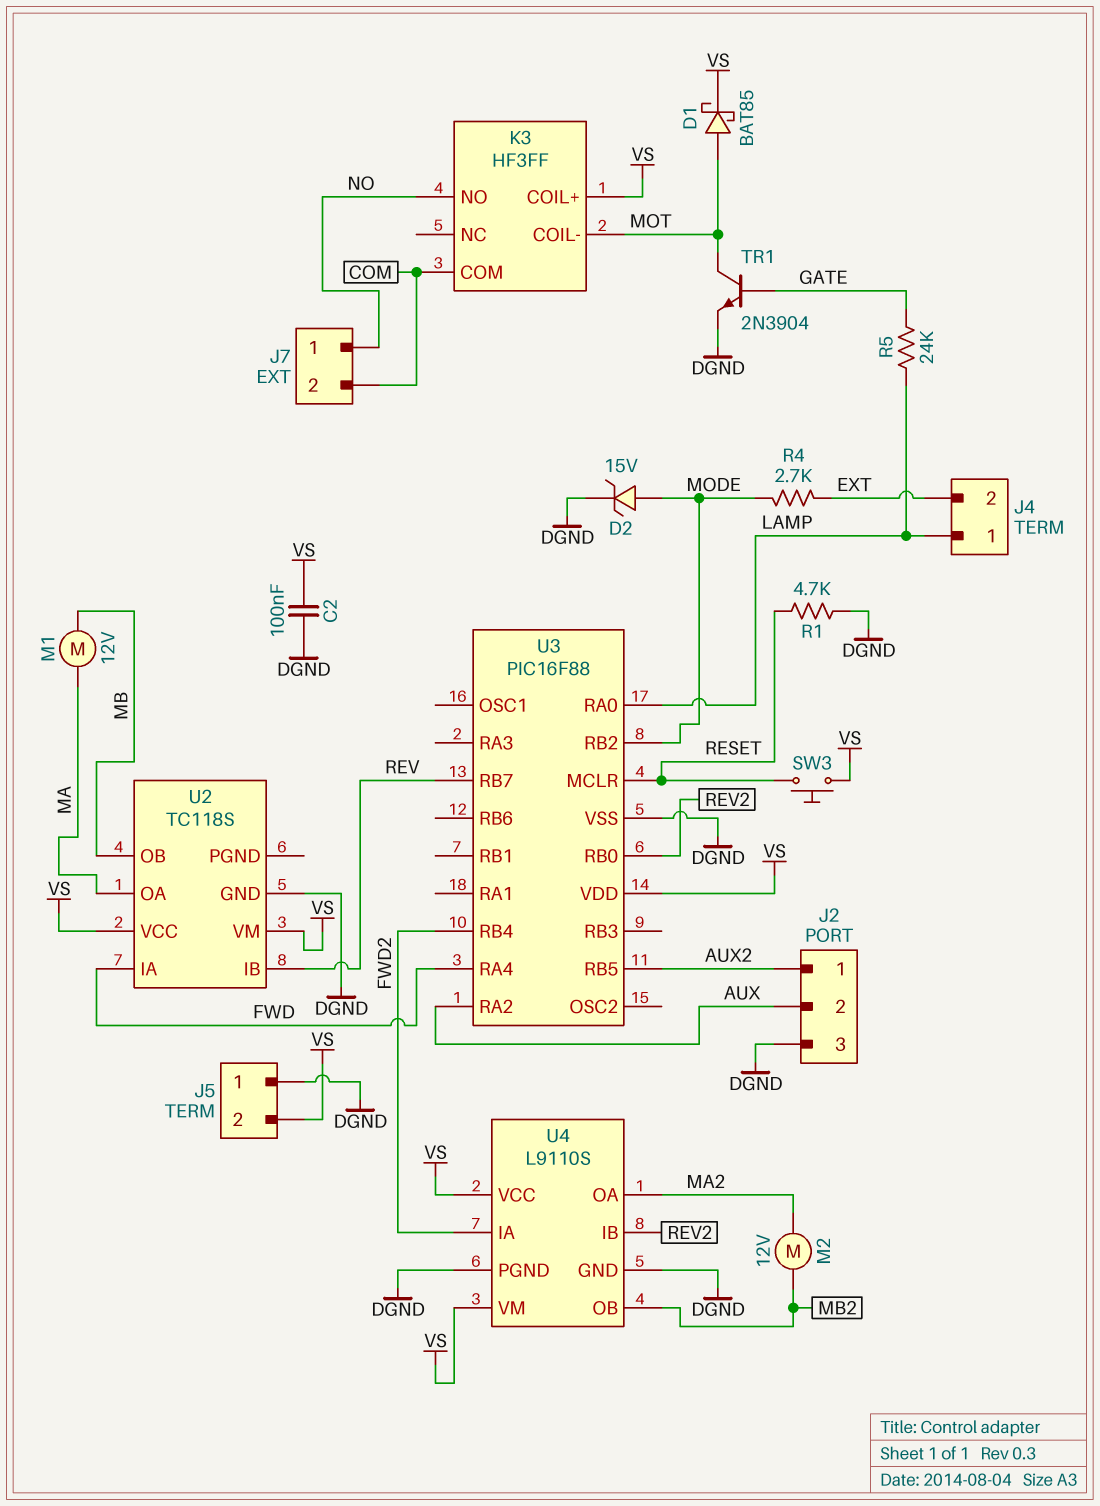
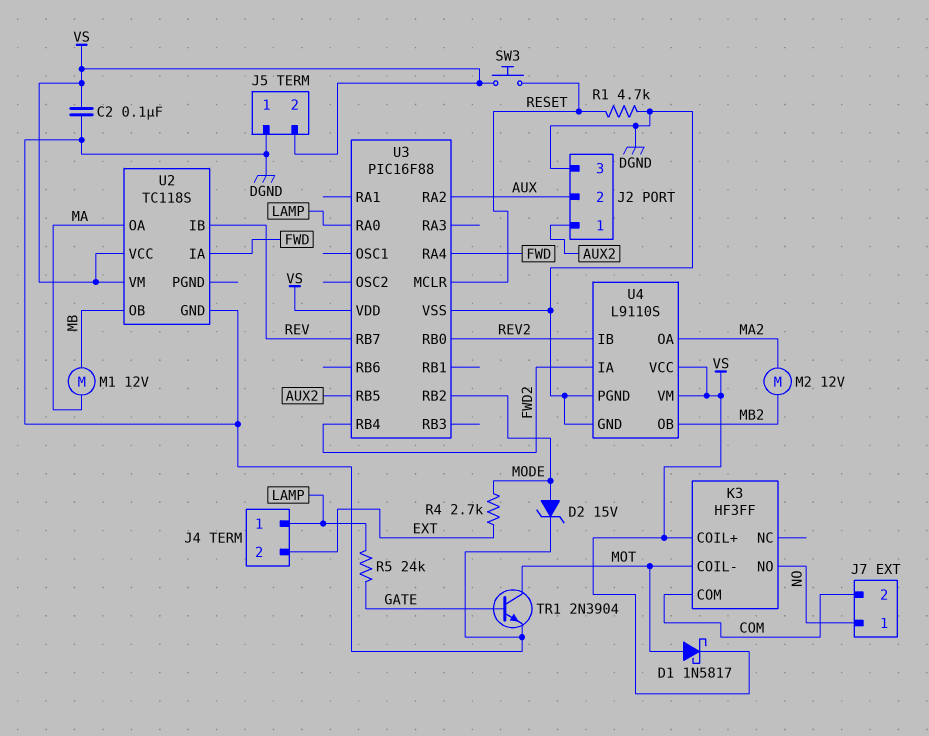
D1: schottky BAT85 (A MOT, K VS) -> schottky 1N5817 (A MOT, K VS)

